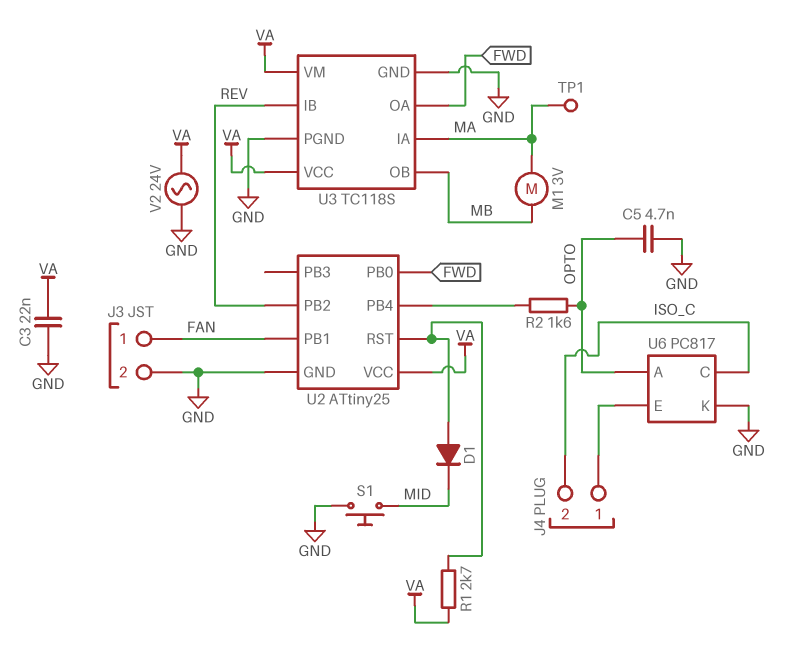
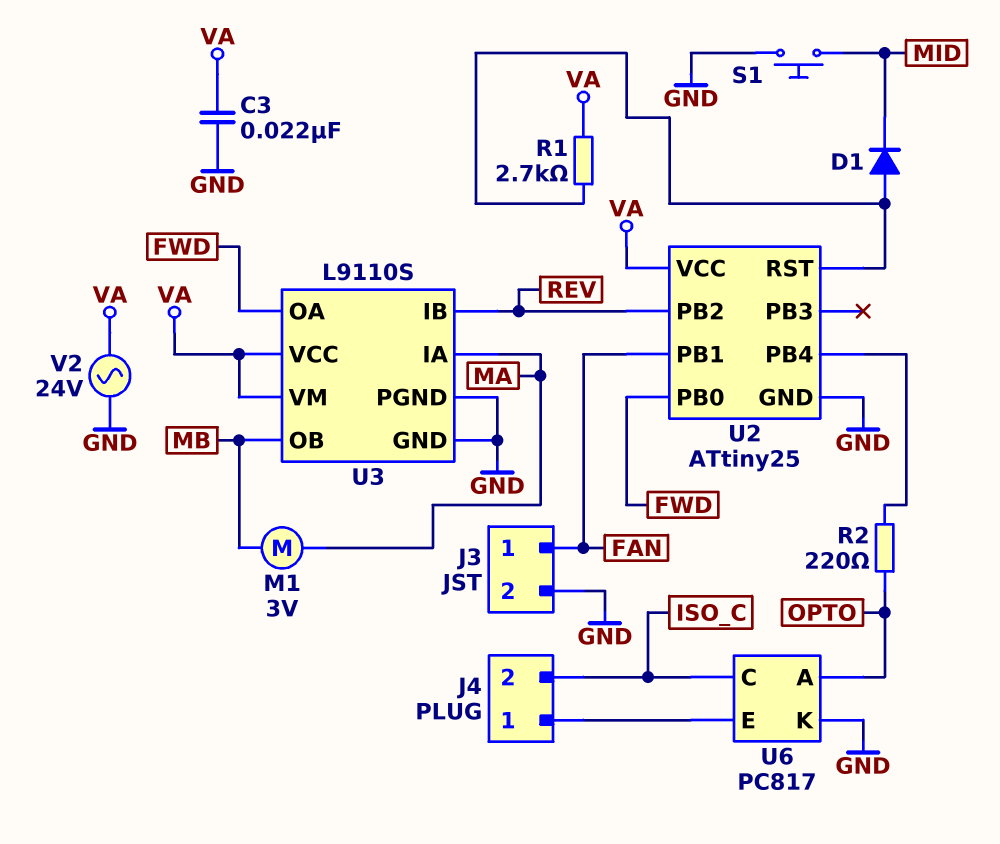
C5: 4.7nF (GND, OPTO) -> none
R2: 1.6k (OPTO, U2/PB4) -> 220 (OPTO, U2/PB4)
TP1: test point (MA) -> none
U3: TC118S -> L9110S

